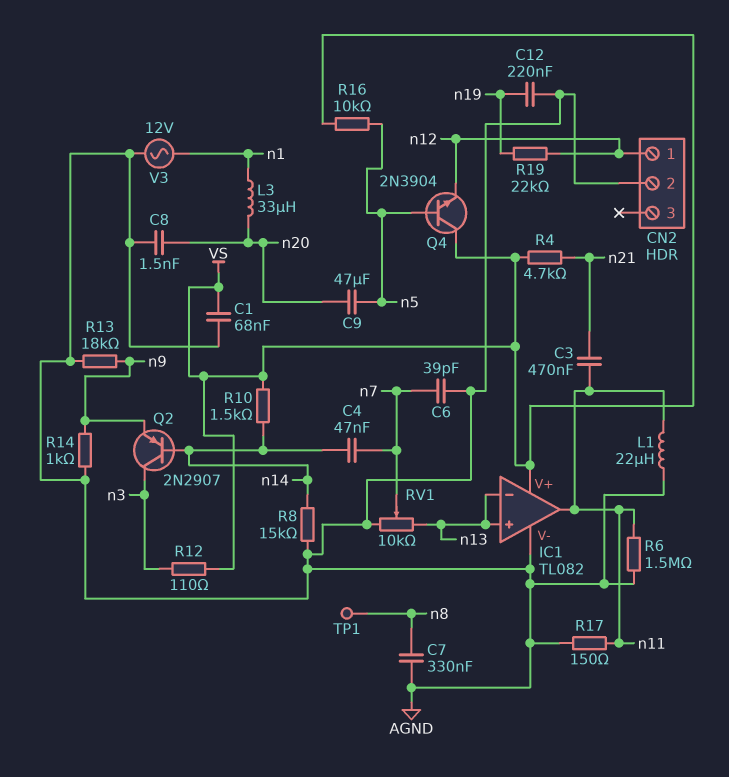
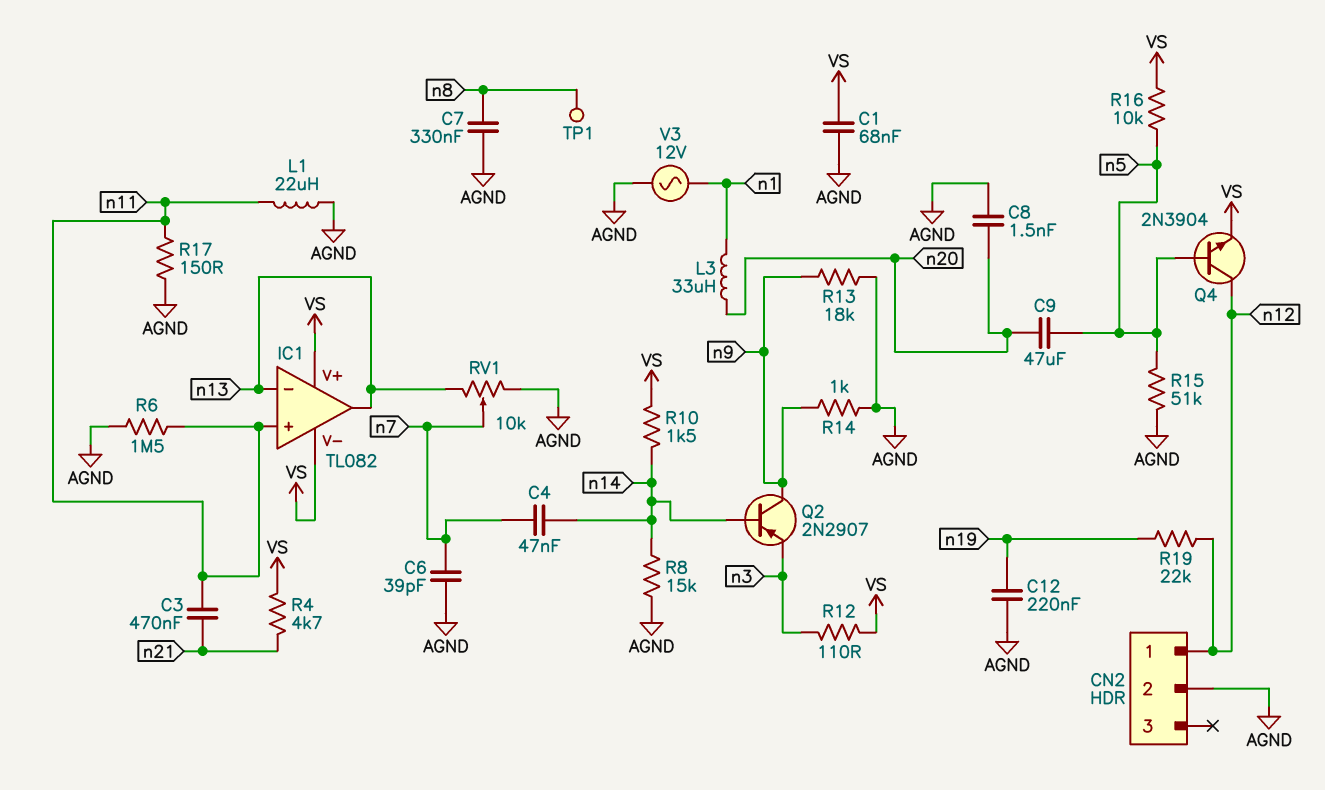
IC1 pin V-: AGND -> VS
IC1 pin in+: n13 -> n11
IC1 pin out: n11 -> n13
Q2: PNP 2N2907 (B n14, C n3, E n9) -> PNP 2N2907 (B n14, C n9, E n3)
Q4: NPN 2N3904 (B n5, C VS, E n12) -> NPN 2N3904 (B n5, C n12, E VS)
R15: none -> 51k (AGND, n5)

